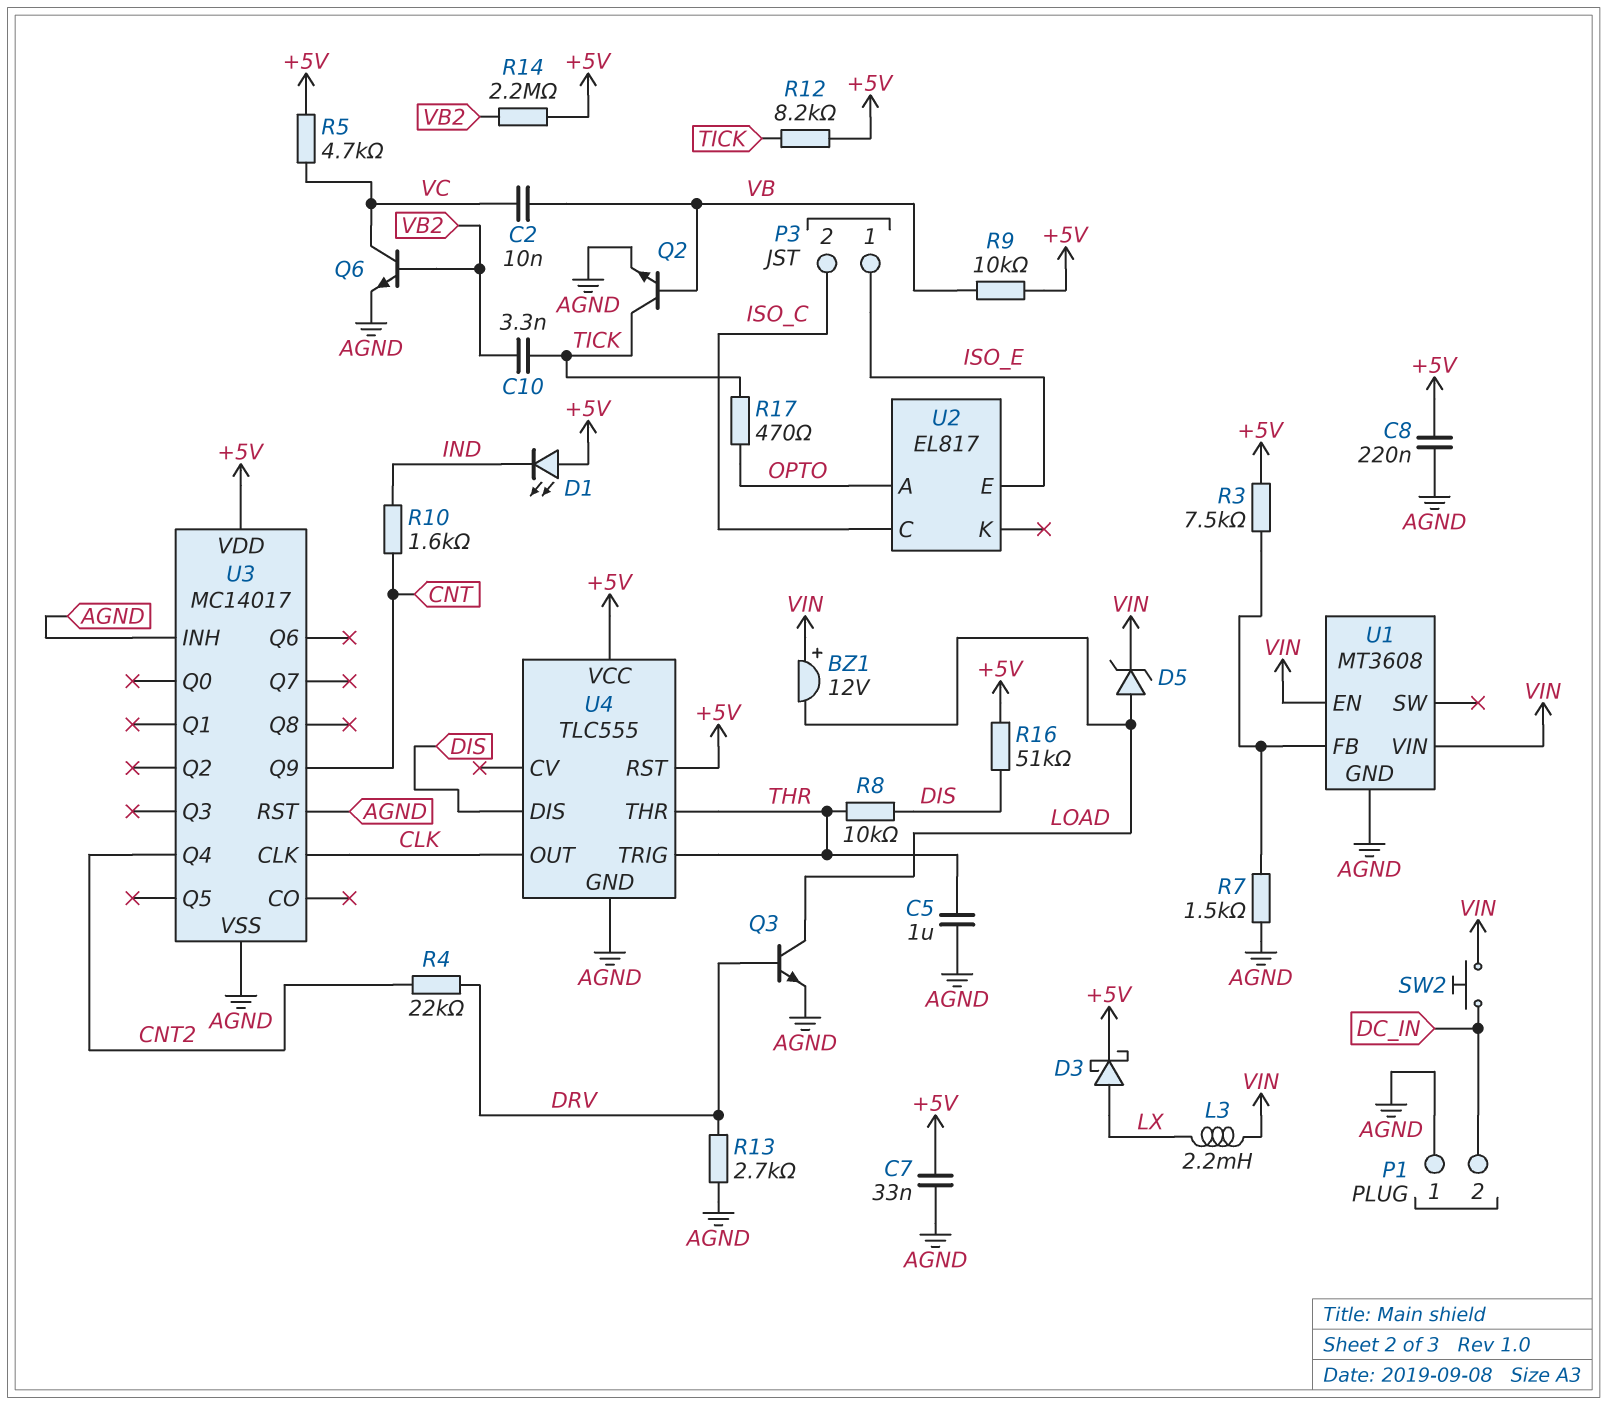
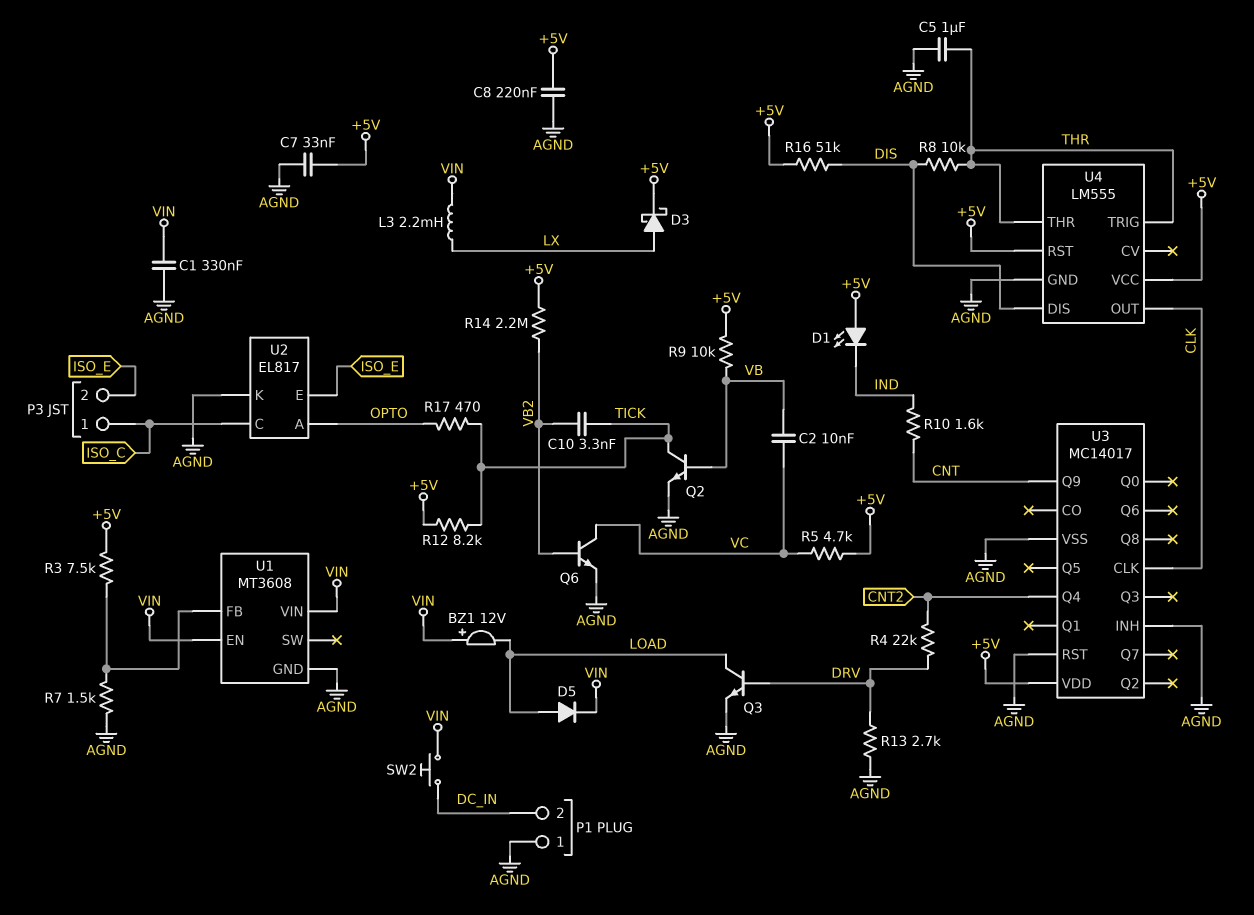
C1: none -> 330nF (AGND, VIN)
D5: zener (A LOAD, K VIN) -> diode (A LOAD, K VIN)
P3 pin 1: ISO_E -> ISO_C
P3 pin 2: ISO_C -> ISO_E
U2 pin K: none -> AGND
U4: TLC555 -> LM555

